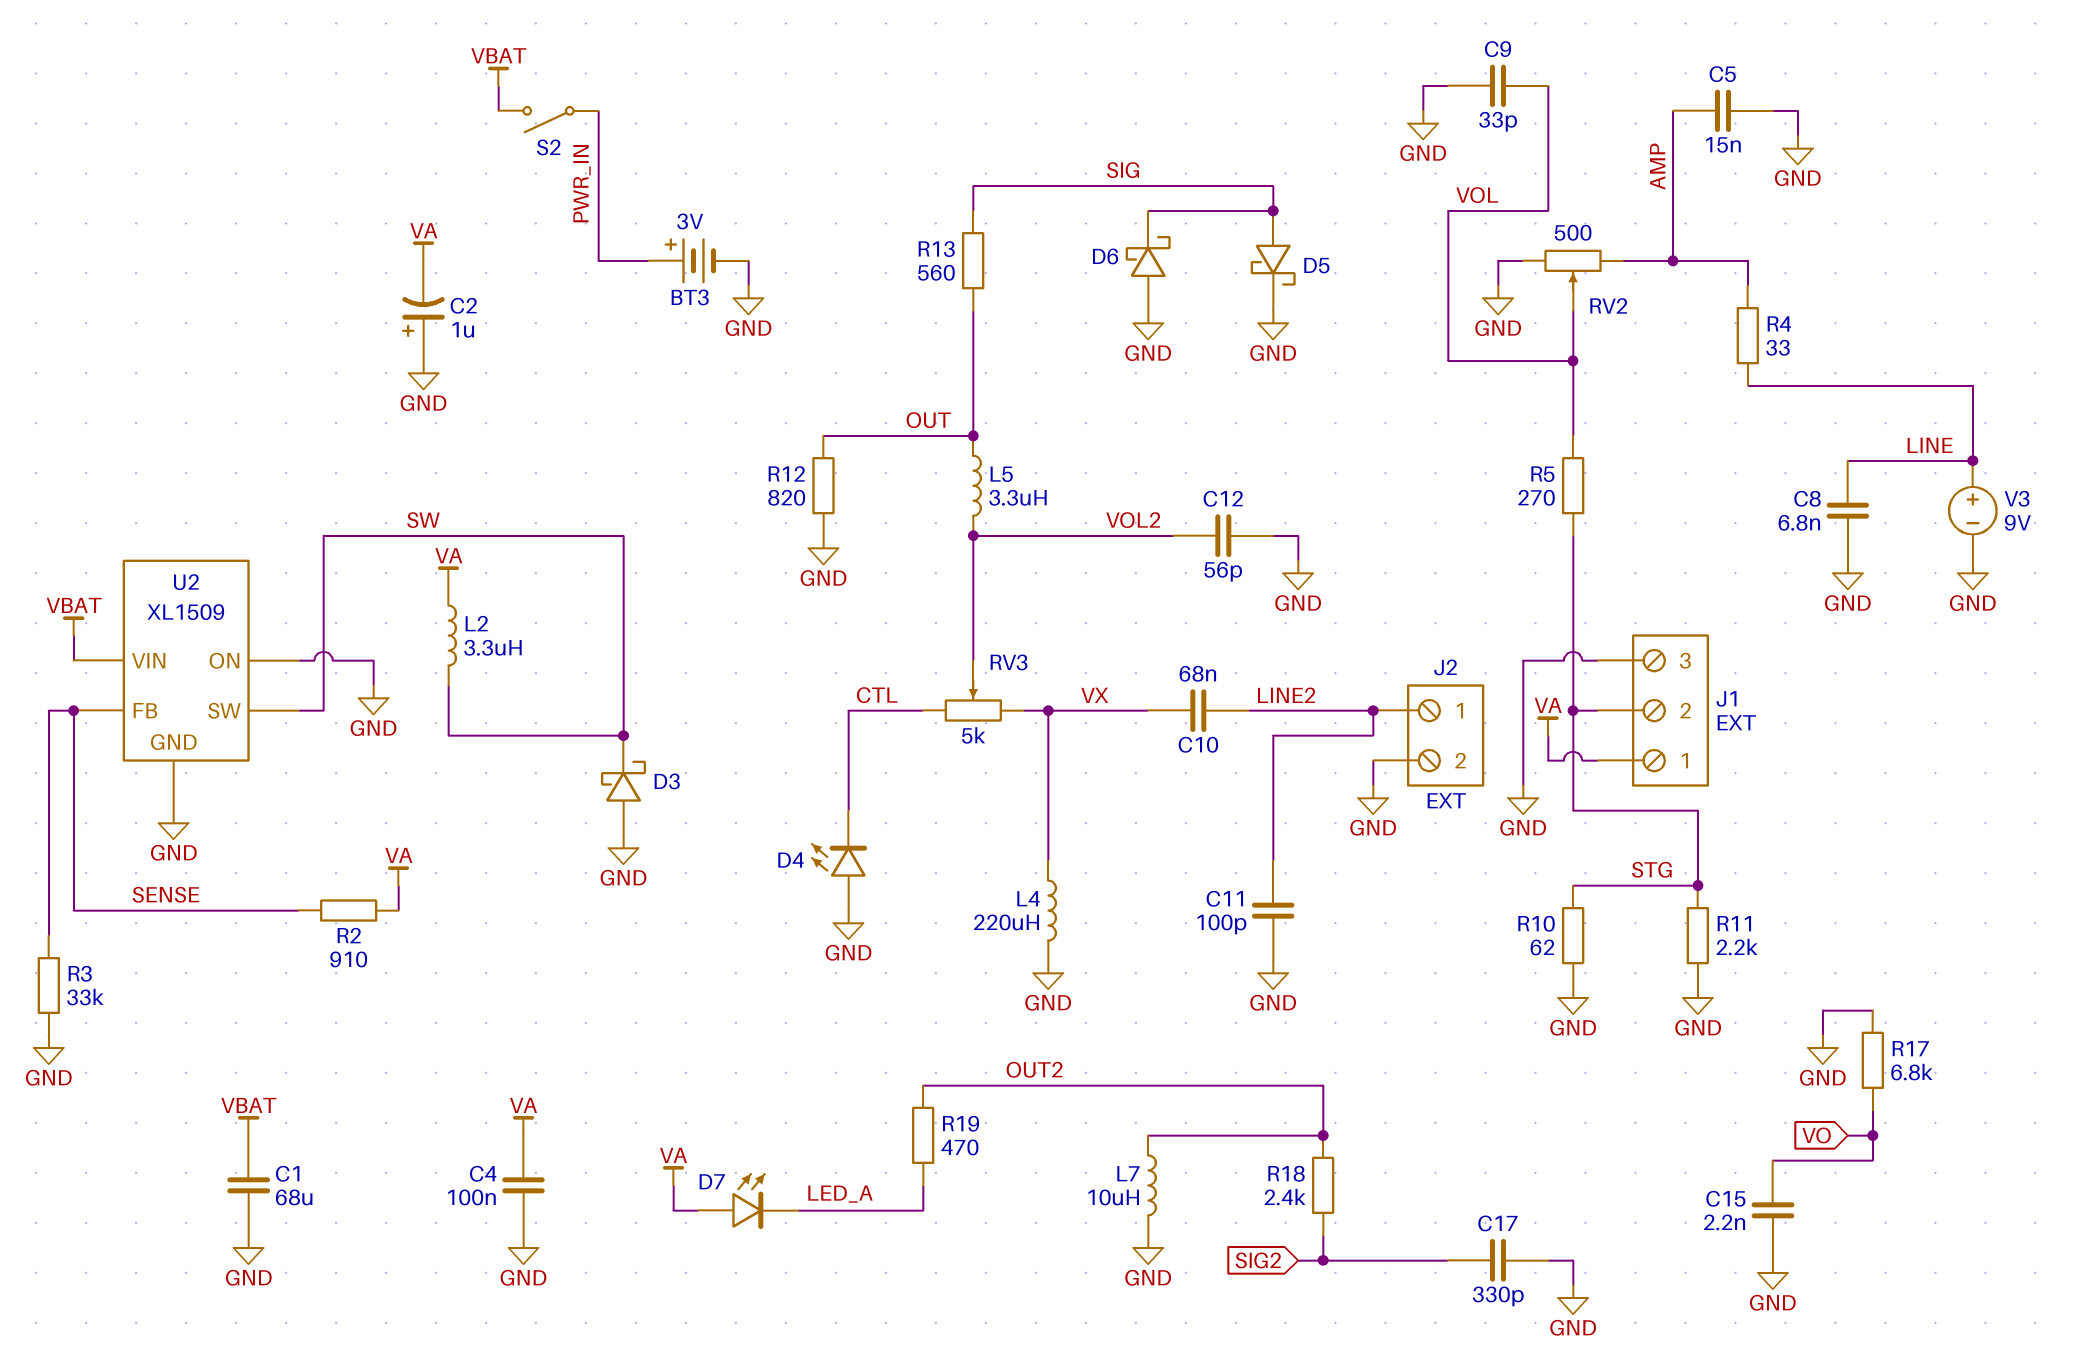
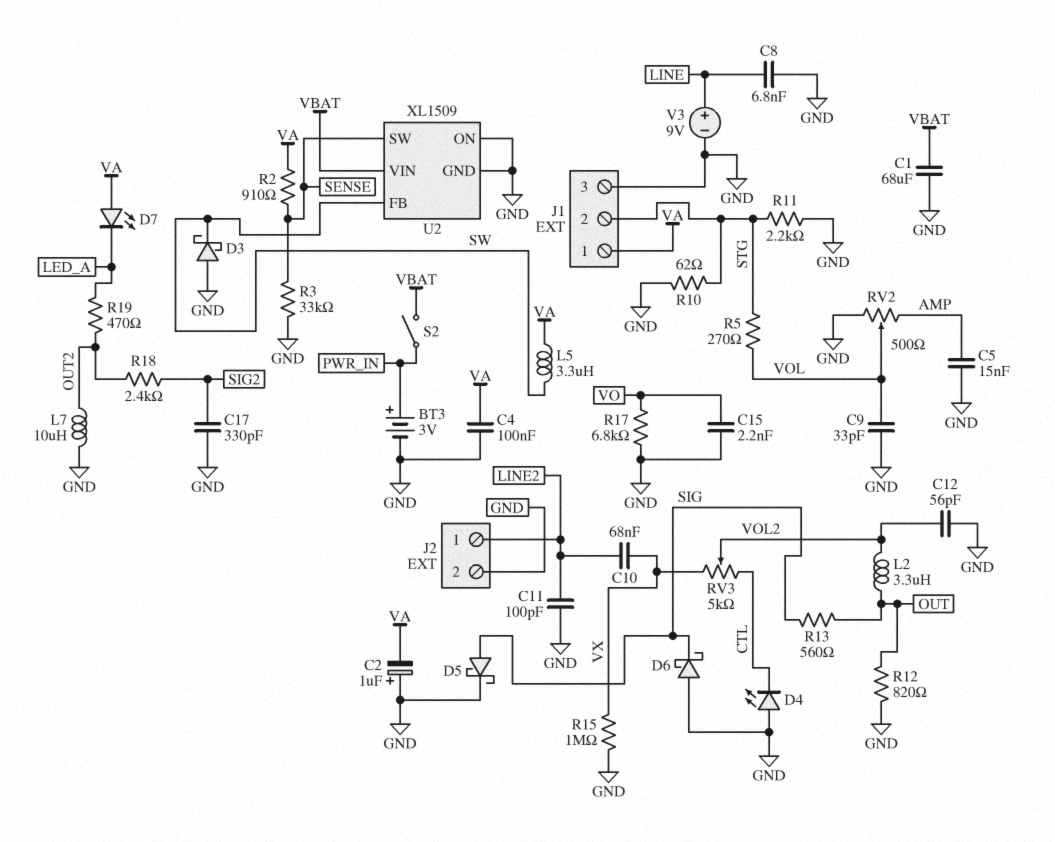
L2: 3.3uH (SW, VA) -> 3.3uH (OUT, VOL2)
L4: 220uH (GND, VX) -> none
L5: 3.3uH (OUT, VOL2) -> 3.3uH (SW, VA)
R4: 33 (AMP, LINE) -> none
R15: none -> 1M (GND, VX)
U2 pin FB: SENSE -> SW
U2 pin SW: SW -> SENSE

